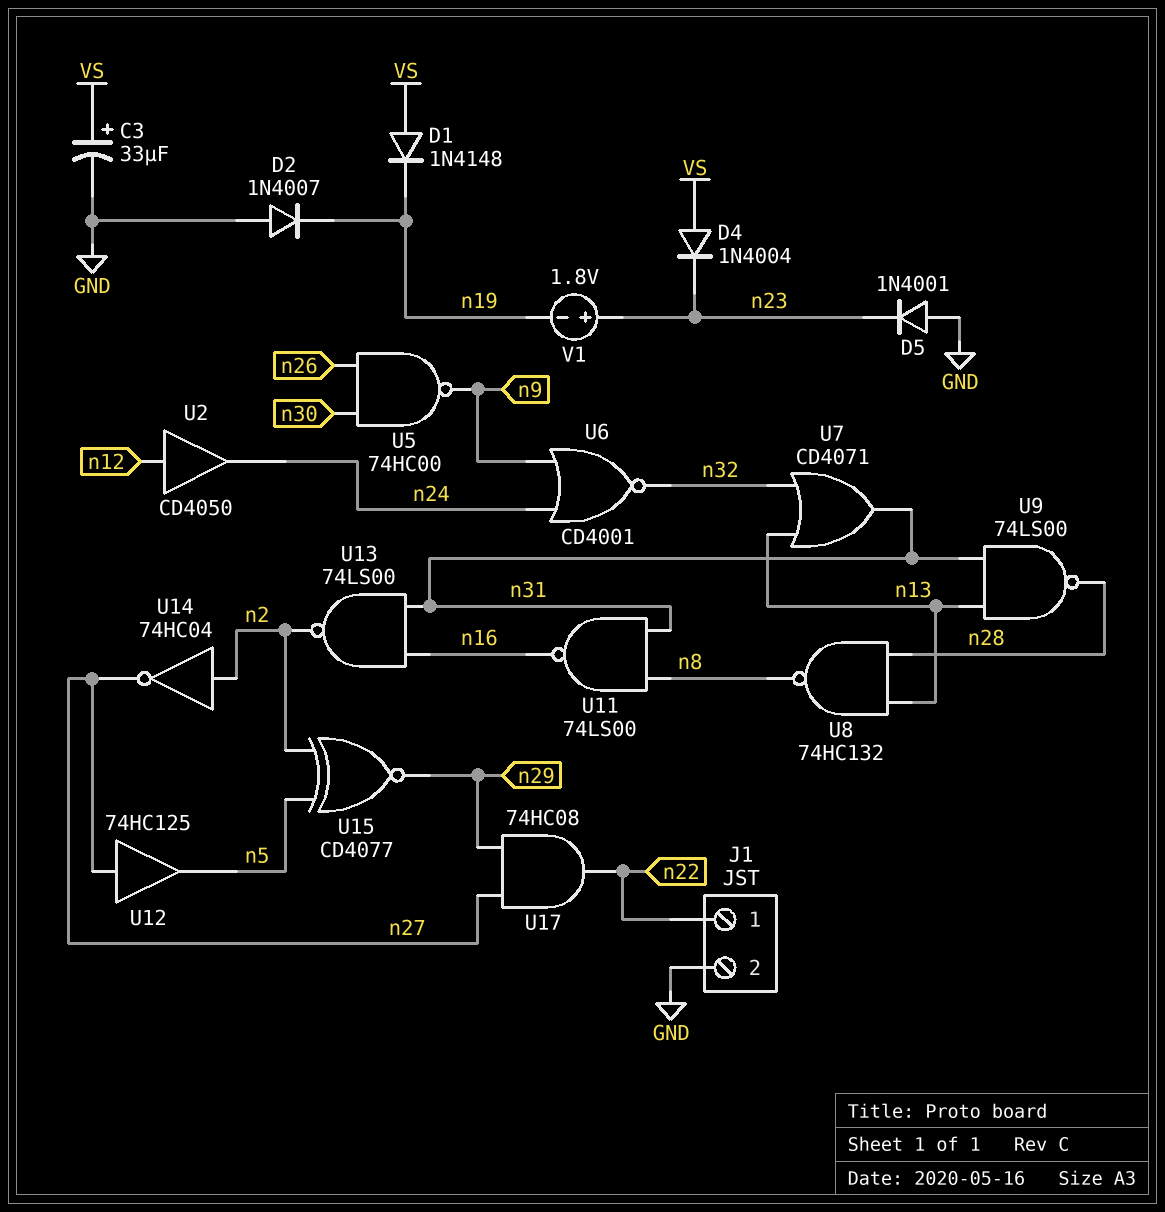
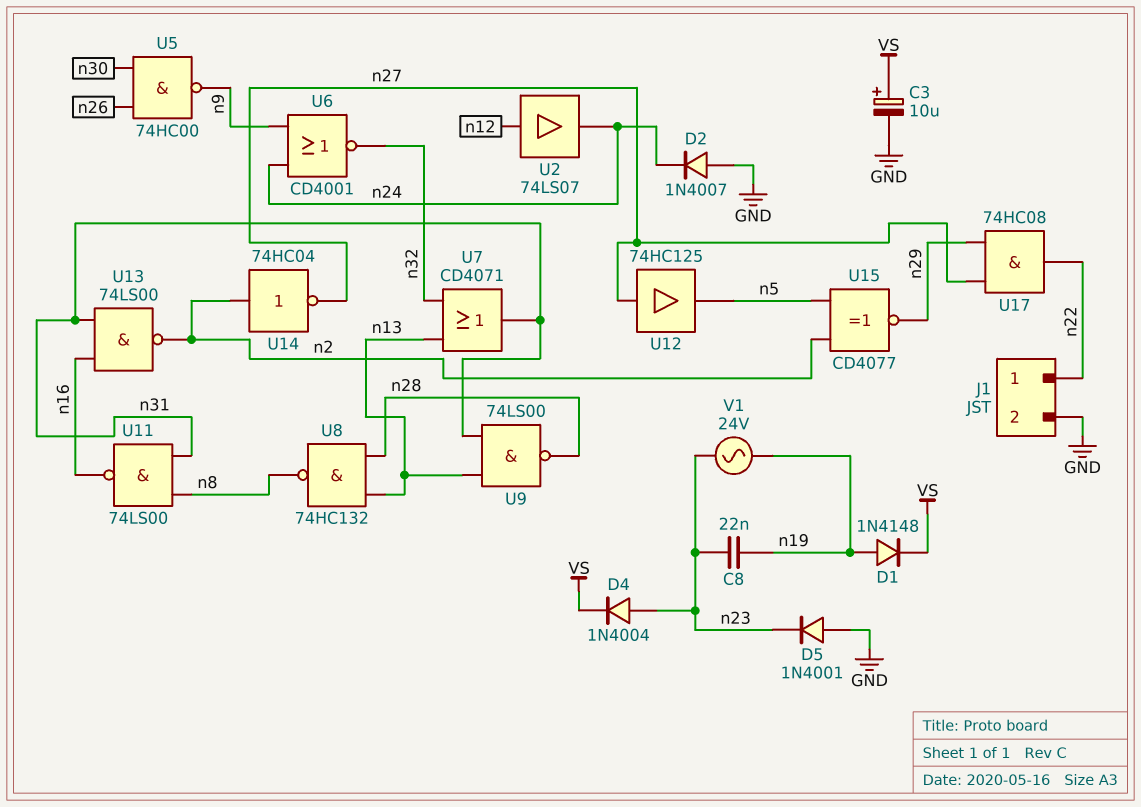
C3: 33uF (plus VS, minus GND) -> 10uF (plus VS, minus GND)
C8: none -> 22nF (n19, n23)
D1: diode 1N4148 (A VS, K n19) -> diode 1N4148 (A n19, K VS)
D2: diode 1N4007 (A GND, K n19) -> diode 1N4007 (A GND, K n24)
D4: diode 1N4004 (A VS, K n23) -> diode 1N4004 (A n23, K VS)
U2: buffer CD4050 (in n12, out n24) -> buffer 74LS07 (in n12, out n24)
V1: 1.8V (plus n23, minus n19) -> AC 24V (n19, n23)

